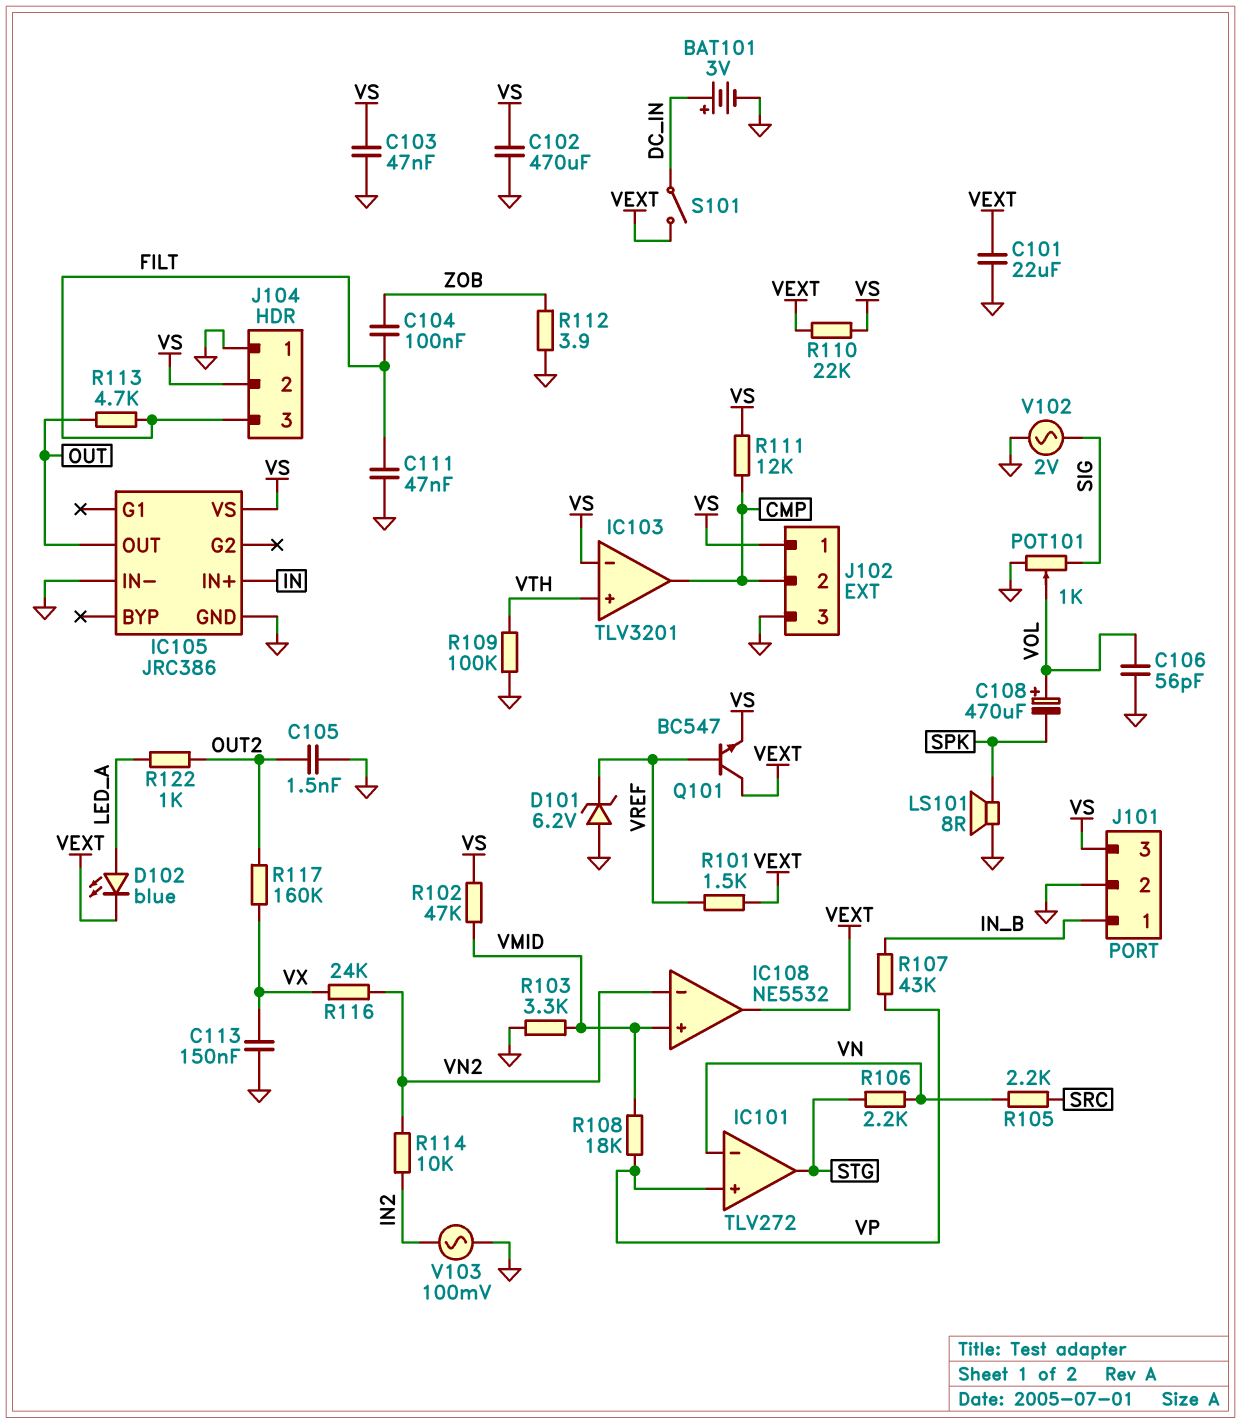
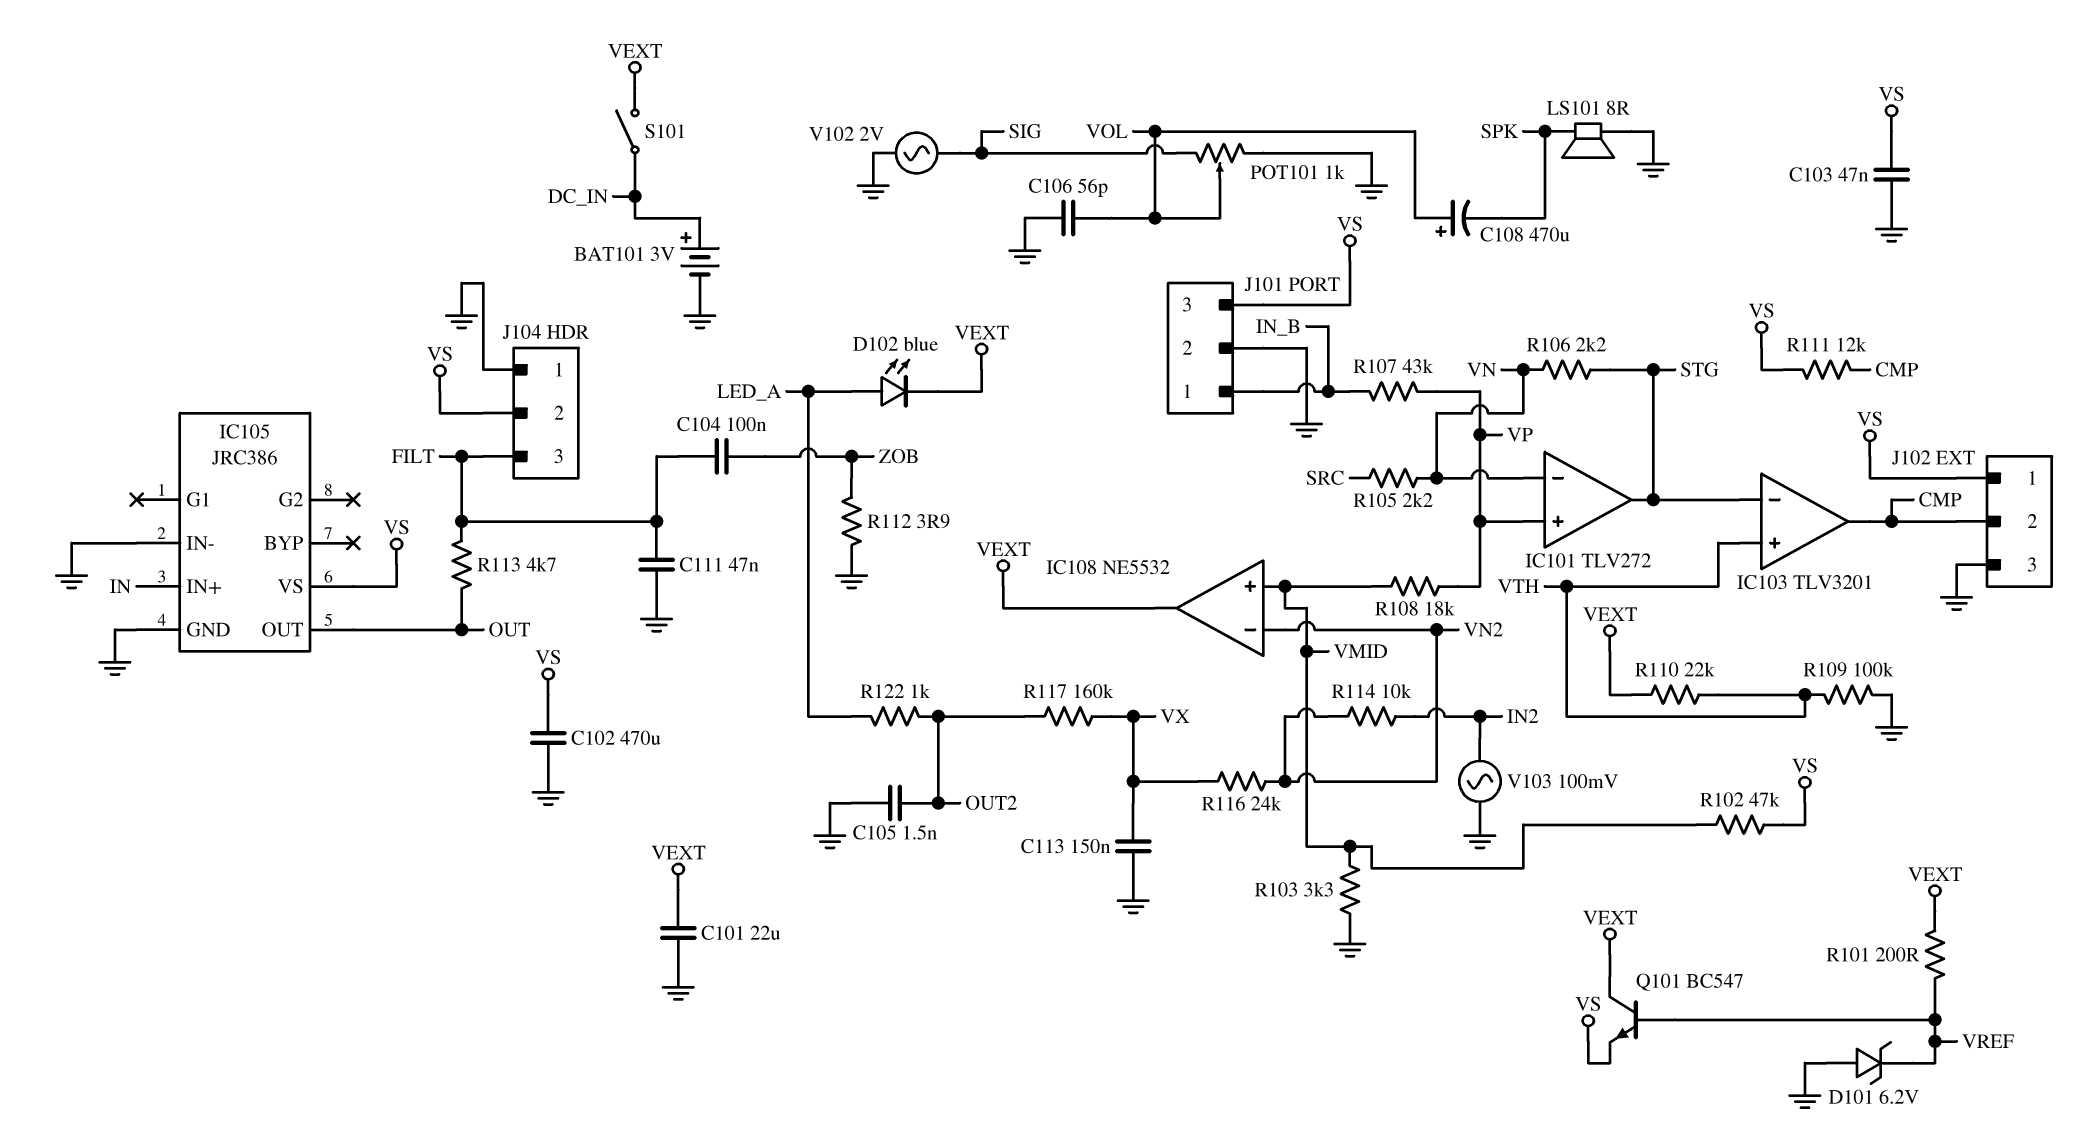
IC103 pin in-: VS -> STG
R101: 1.5k (VEXT, VREF) -> 200 (VEXT, VREF)
R110: 22k (VEXT, VS) -> 22k (VEXT, VTH)

